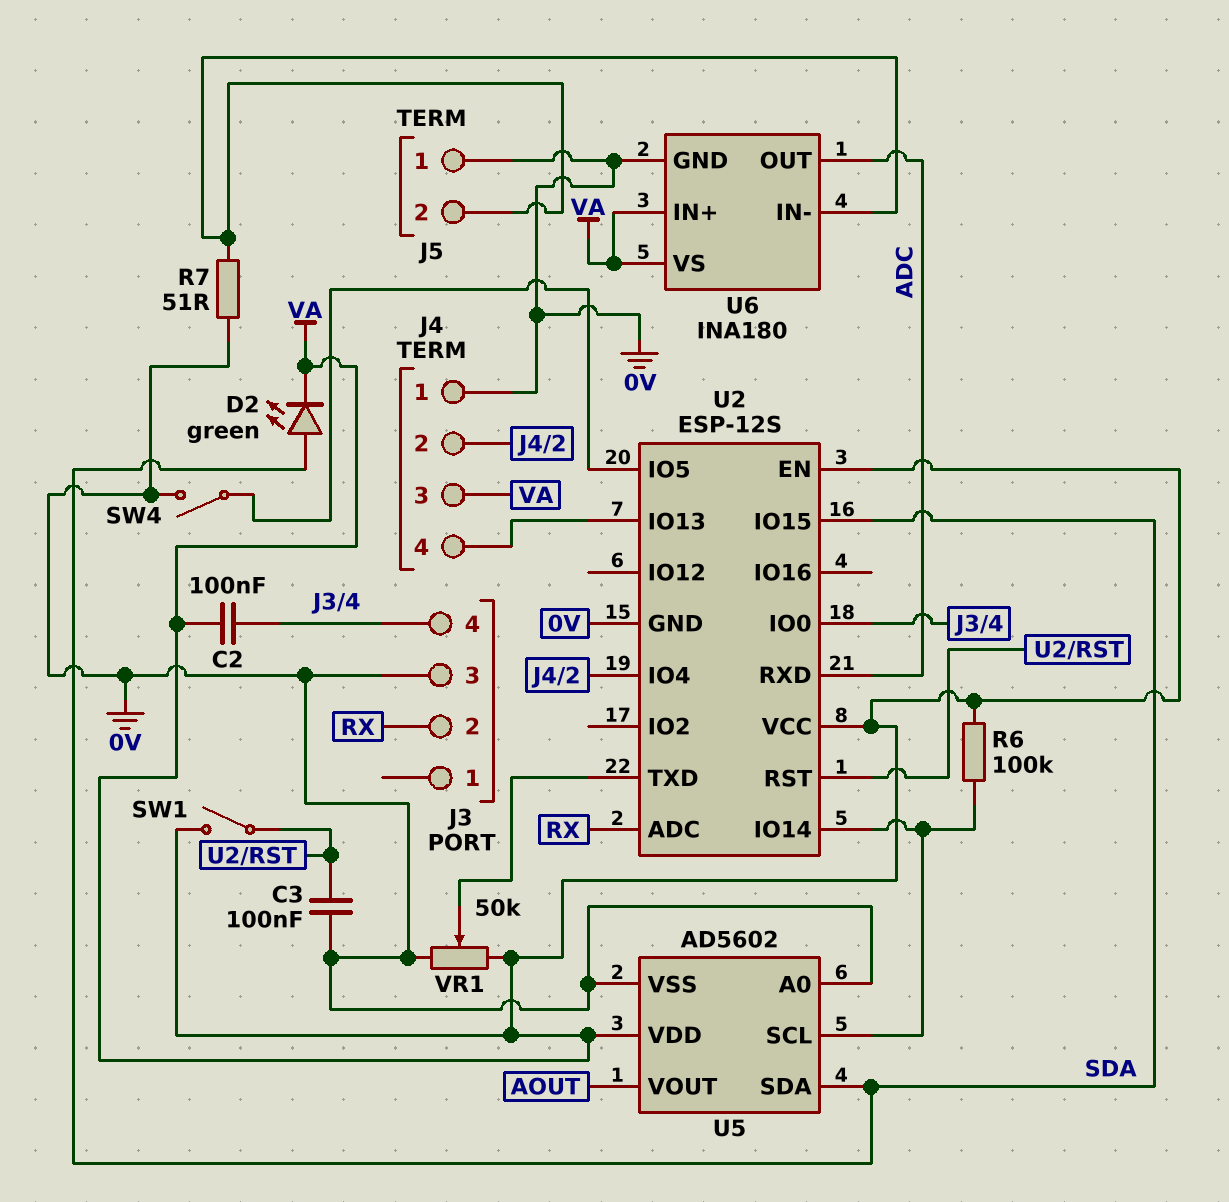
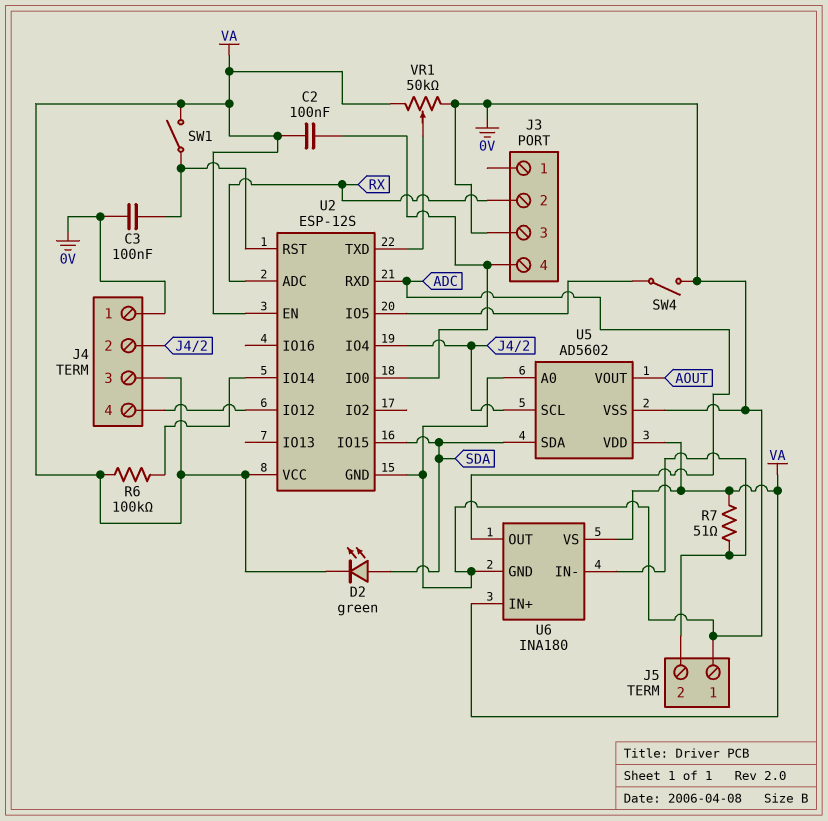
R7: 51 (0V, J5/2) -> 51 (J5/2, VA)
U2 pin IO12: none -> J4/4
U2 pin IO13: J4/4 -> none
U5 pin SCL: U2/IO14 -> J4/2

